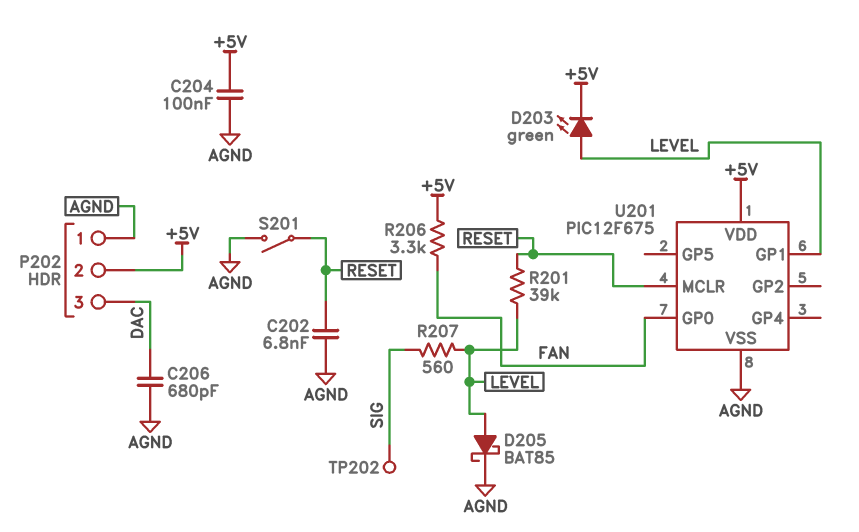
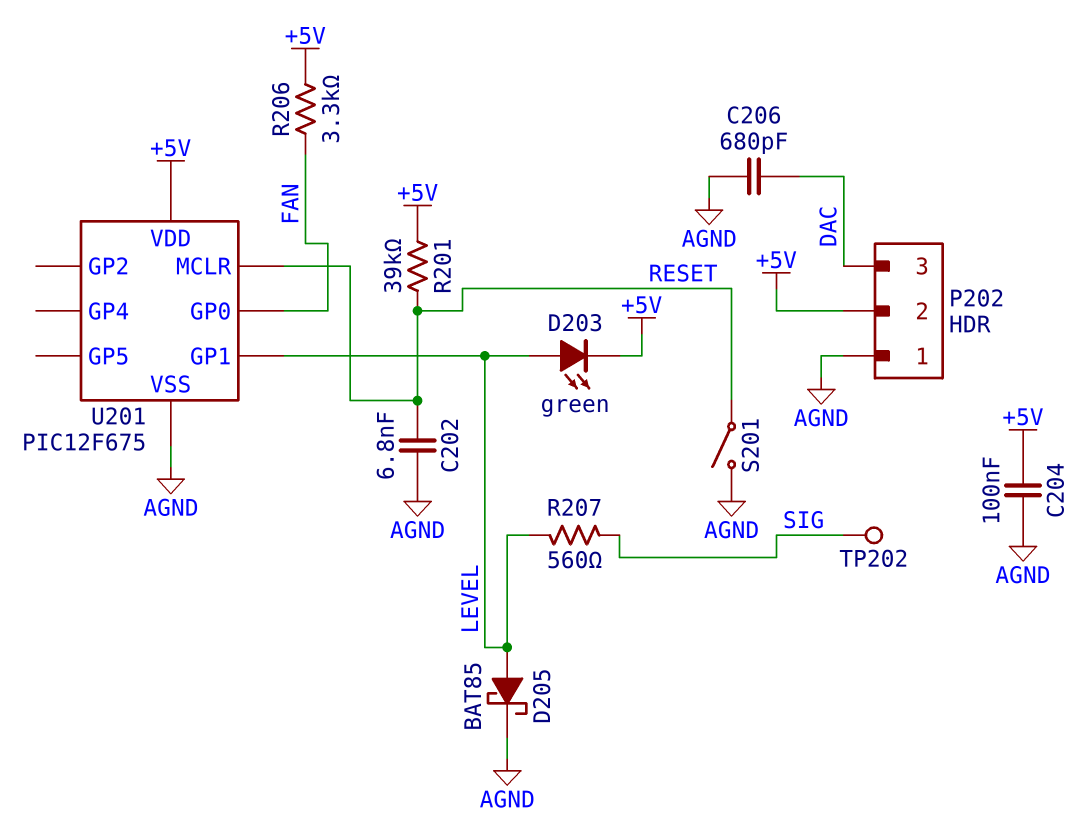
R201: 39k (LEVEL, RESET) -> 39k (+5V, RESET)

